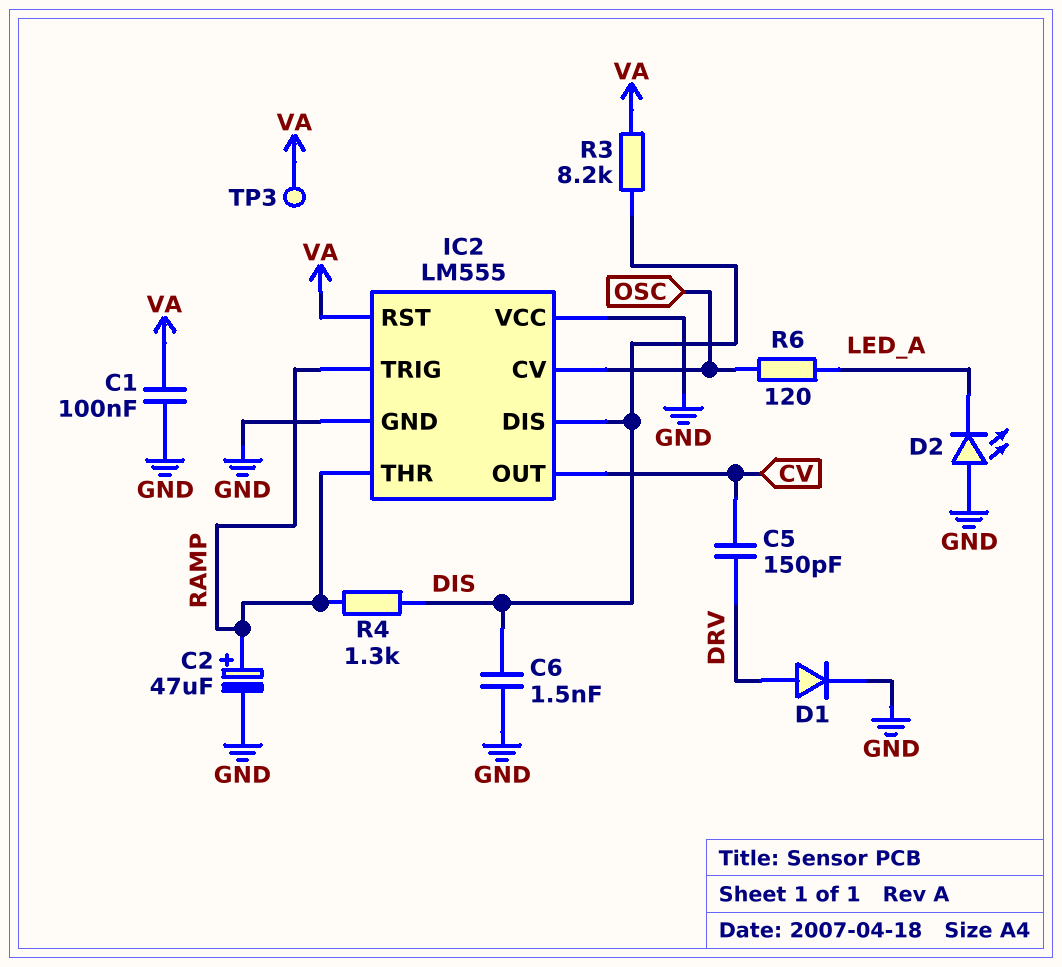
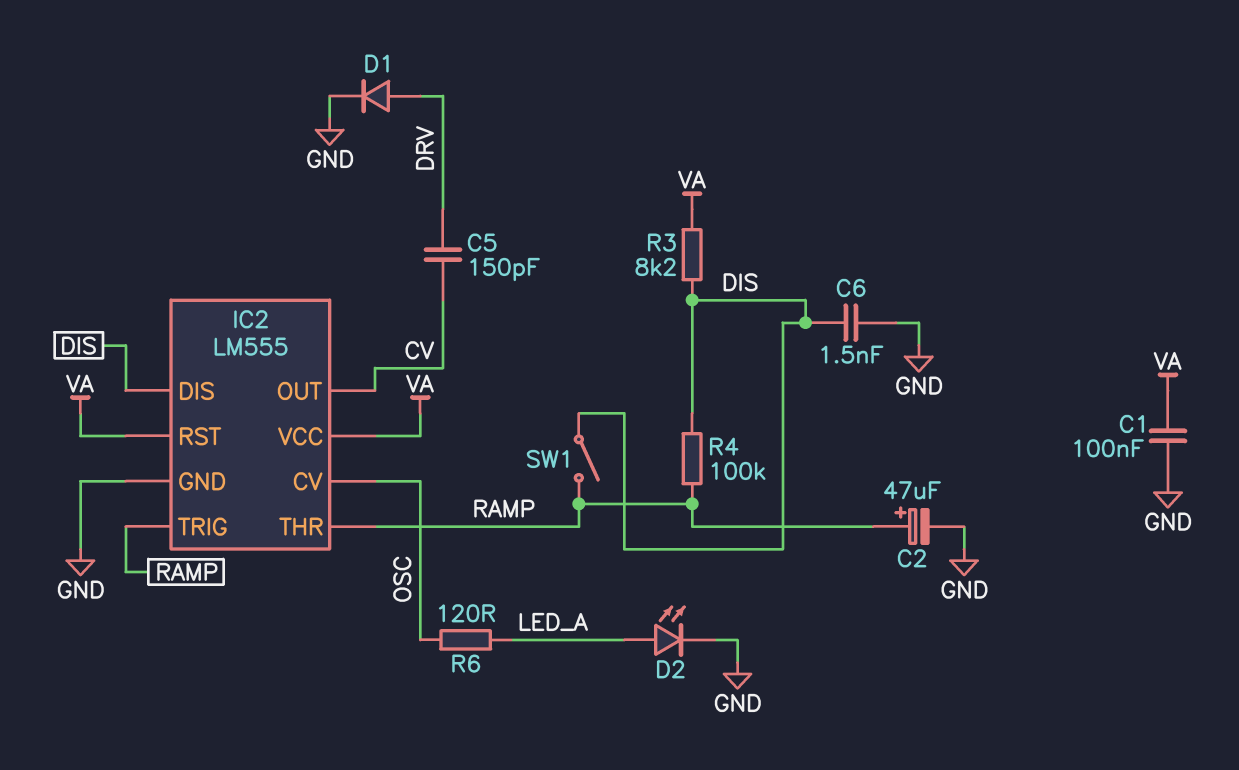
D2: LED (A GND, K LED_A) -> LED (A LED_A, K GND)
IC2 pin VCC: GND -> VA
R4: 1.3k (DIS, RAMP) -> 100k (DIS, RAMP)
SW1: none -> switch (DIS, RAMP)
TP3: test point (VA) -> none

